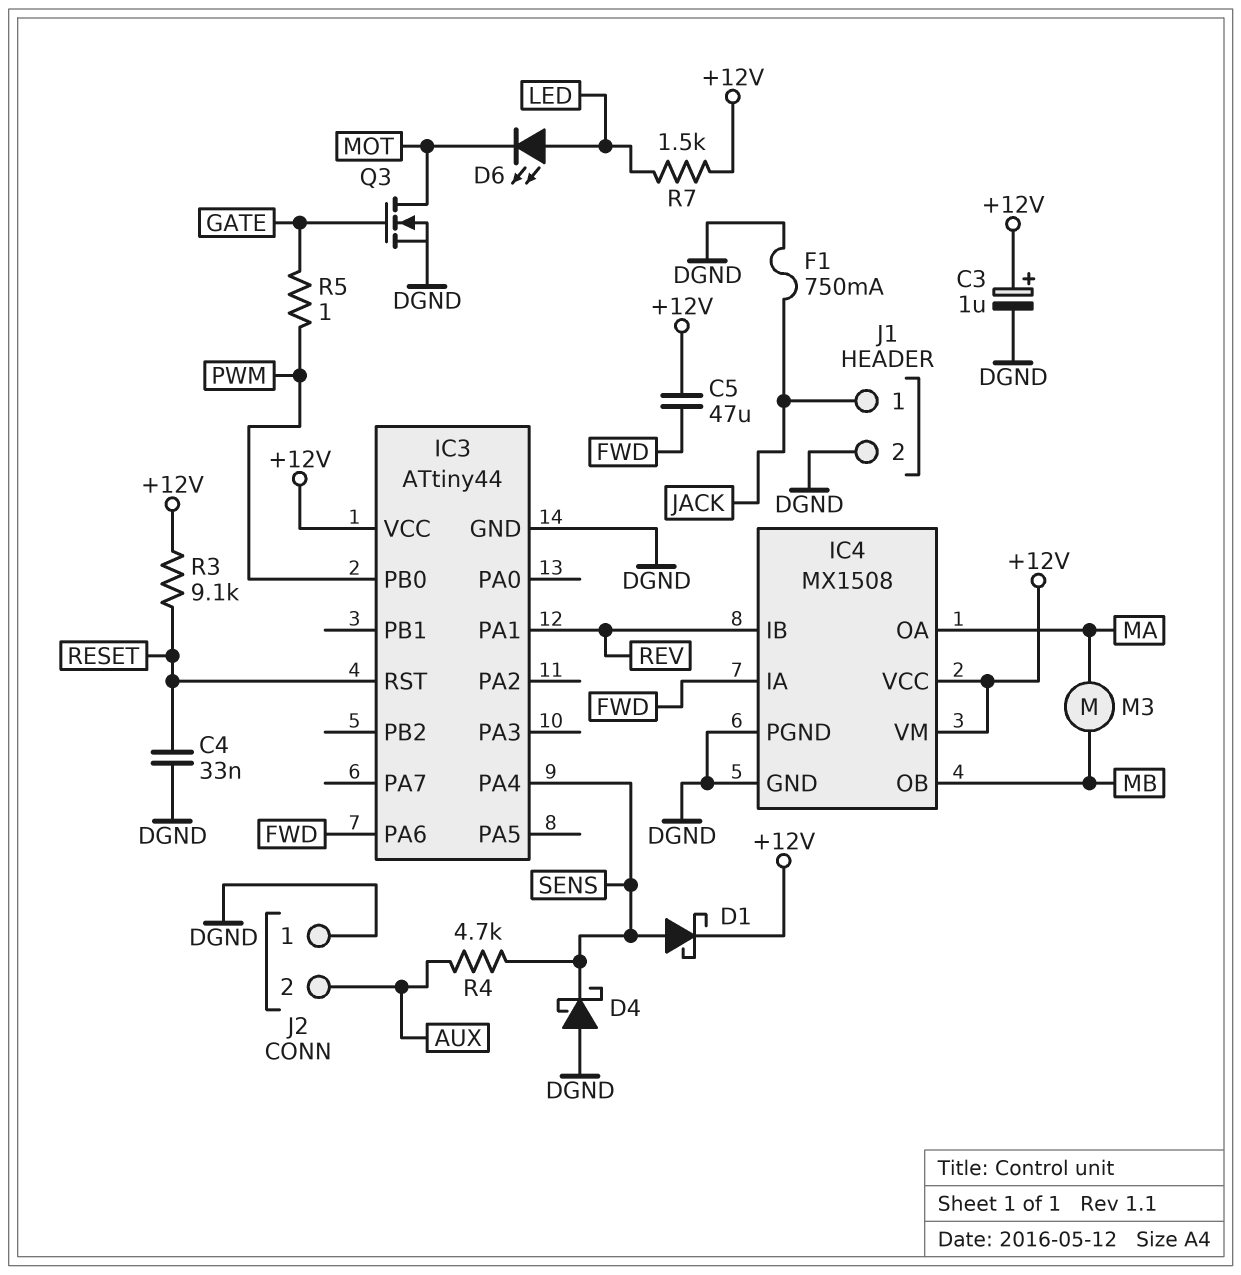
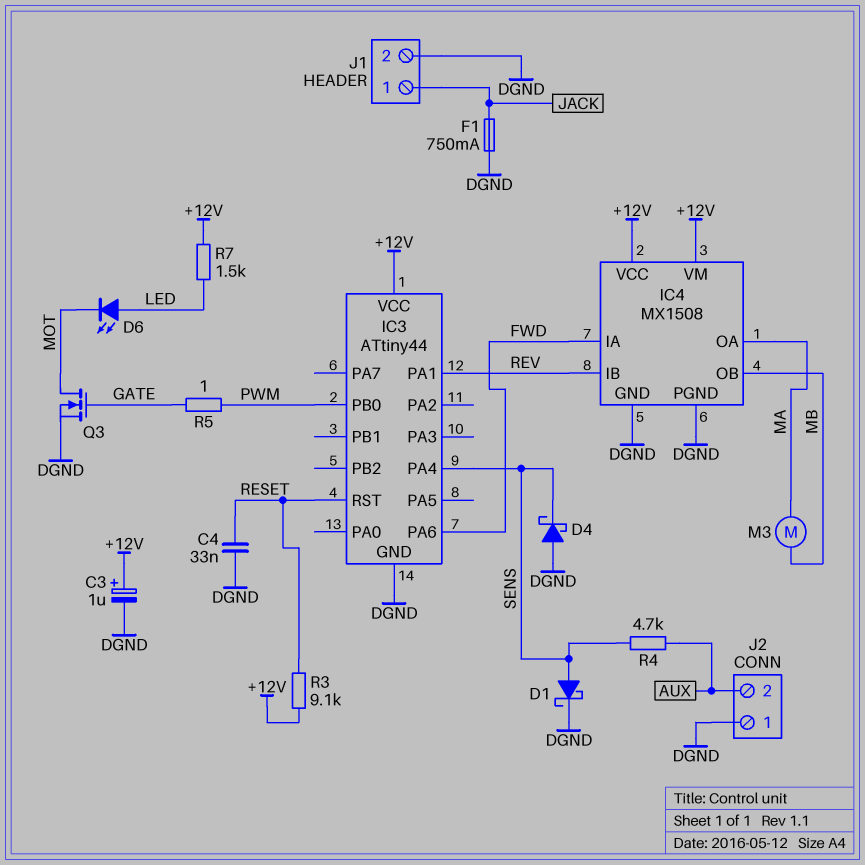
C5: 47uF (+12V, FWD) -> none
D1: schottky (A SENS, K +12V) -> schottky (A SENS, K DGND)

